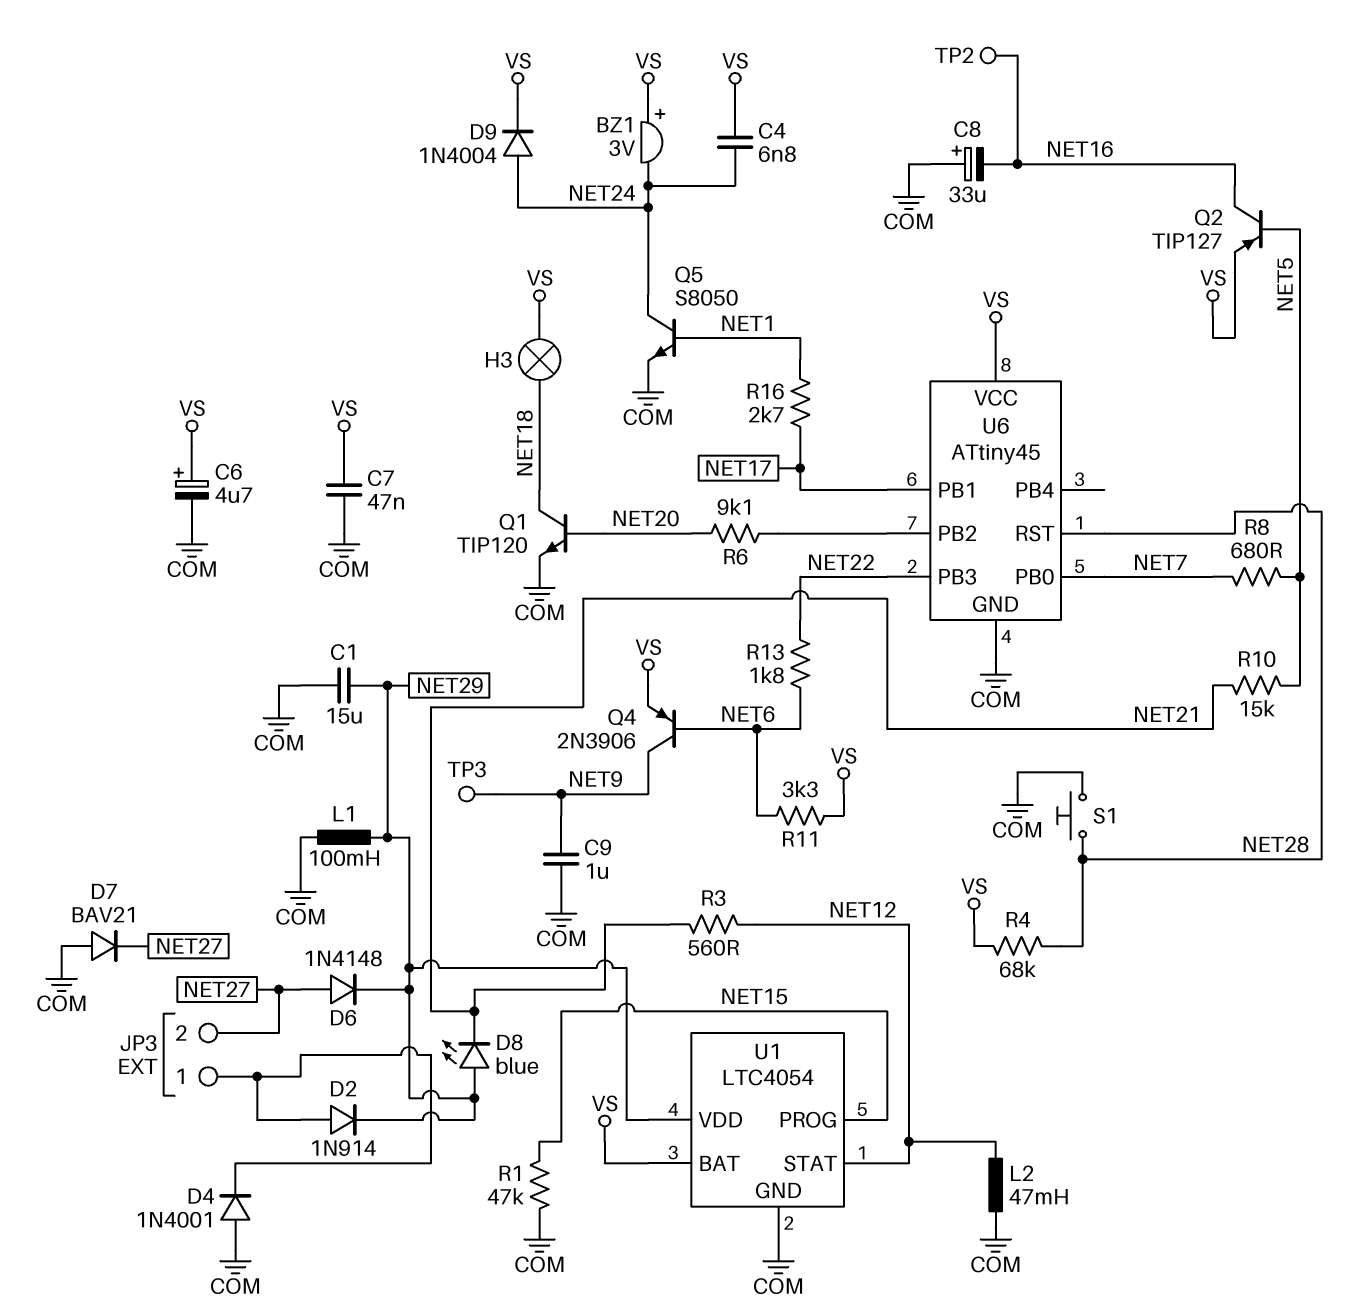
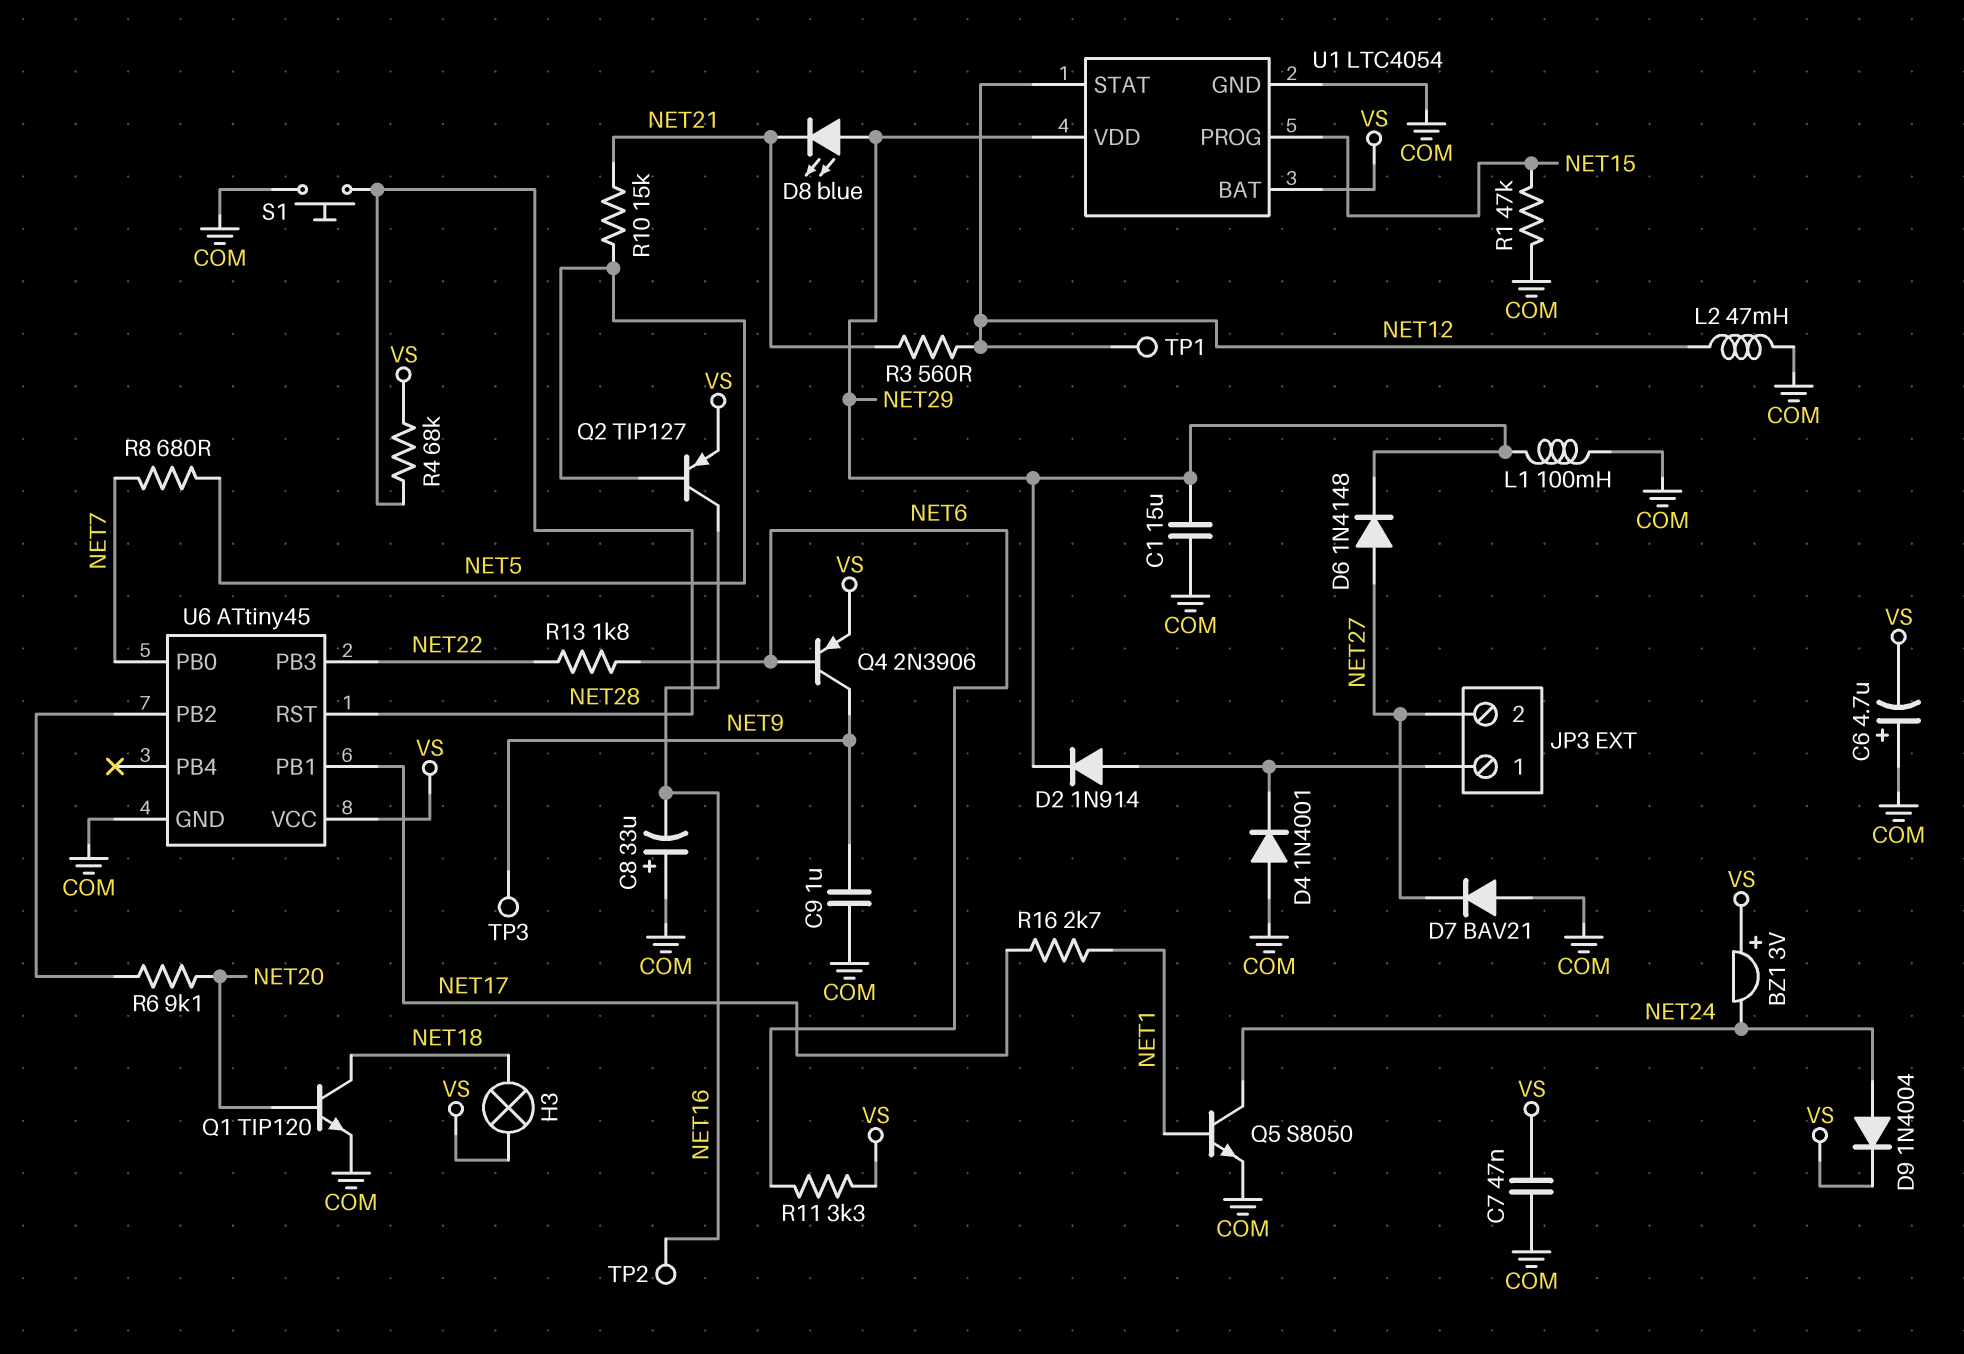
C4: 6.8nF (NET24, VS) -> none
C6: 4.7uF (plus VS, minus COM) -> 4.7uF (plus COM, minus VS)
TP1: none -> test point (NET12)

